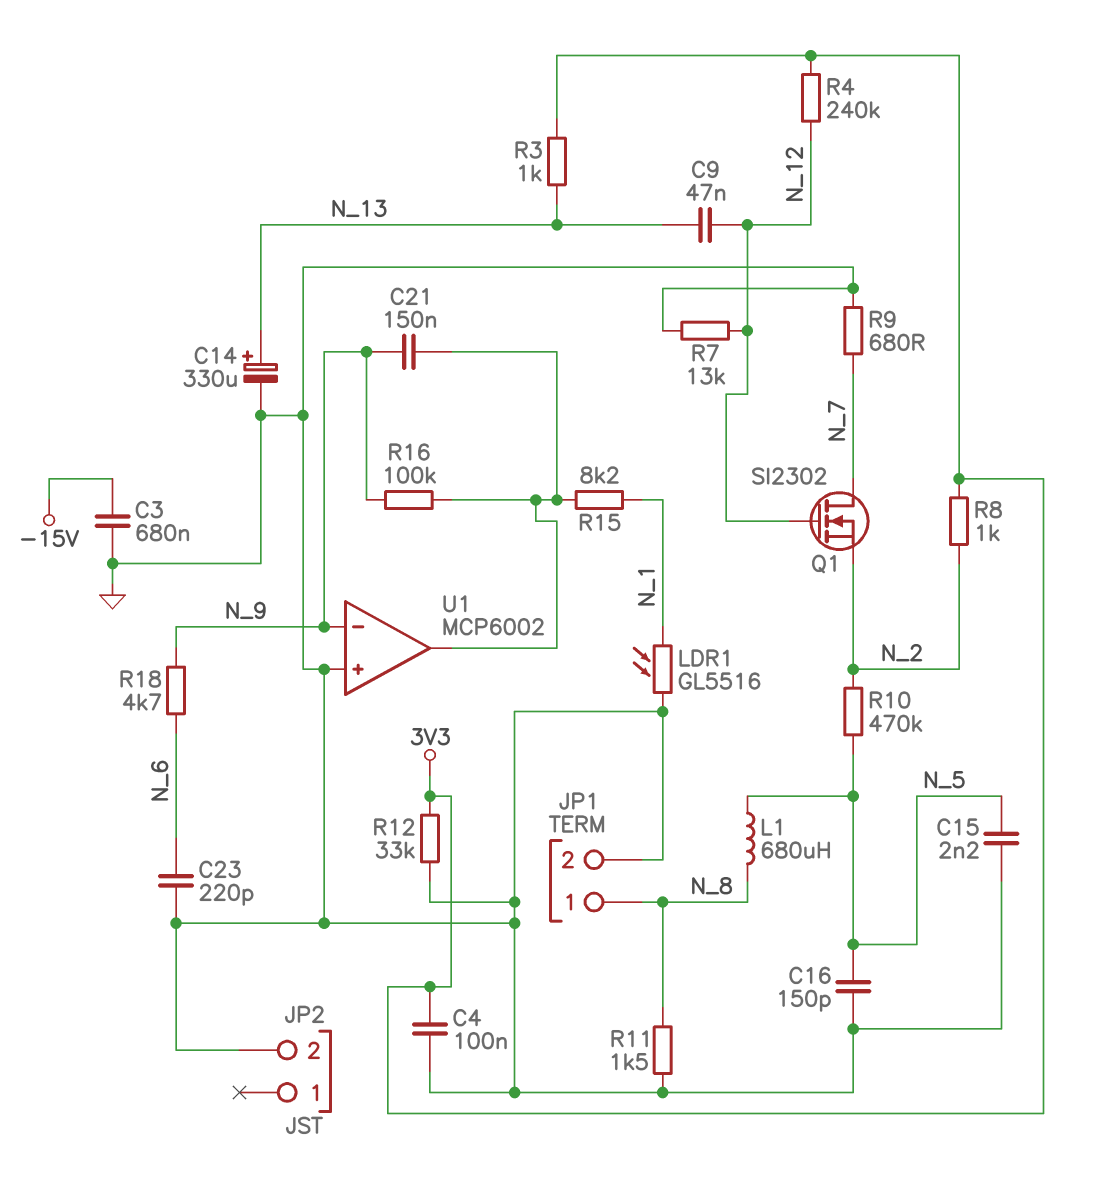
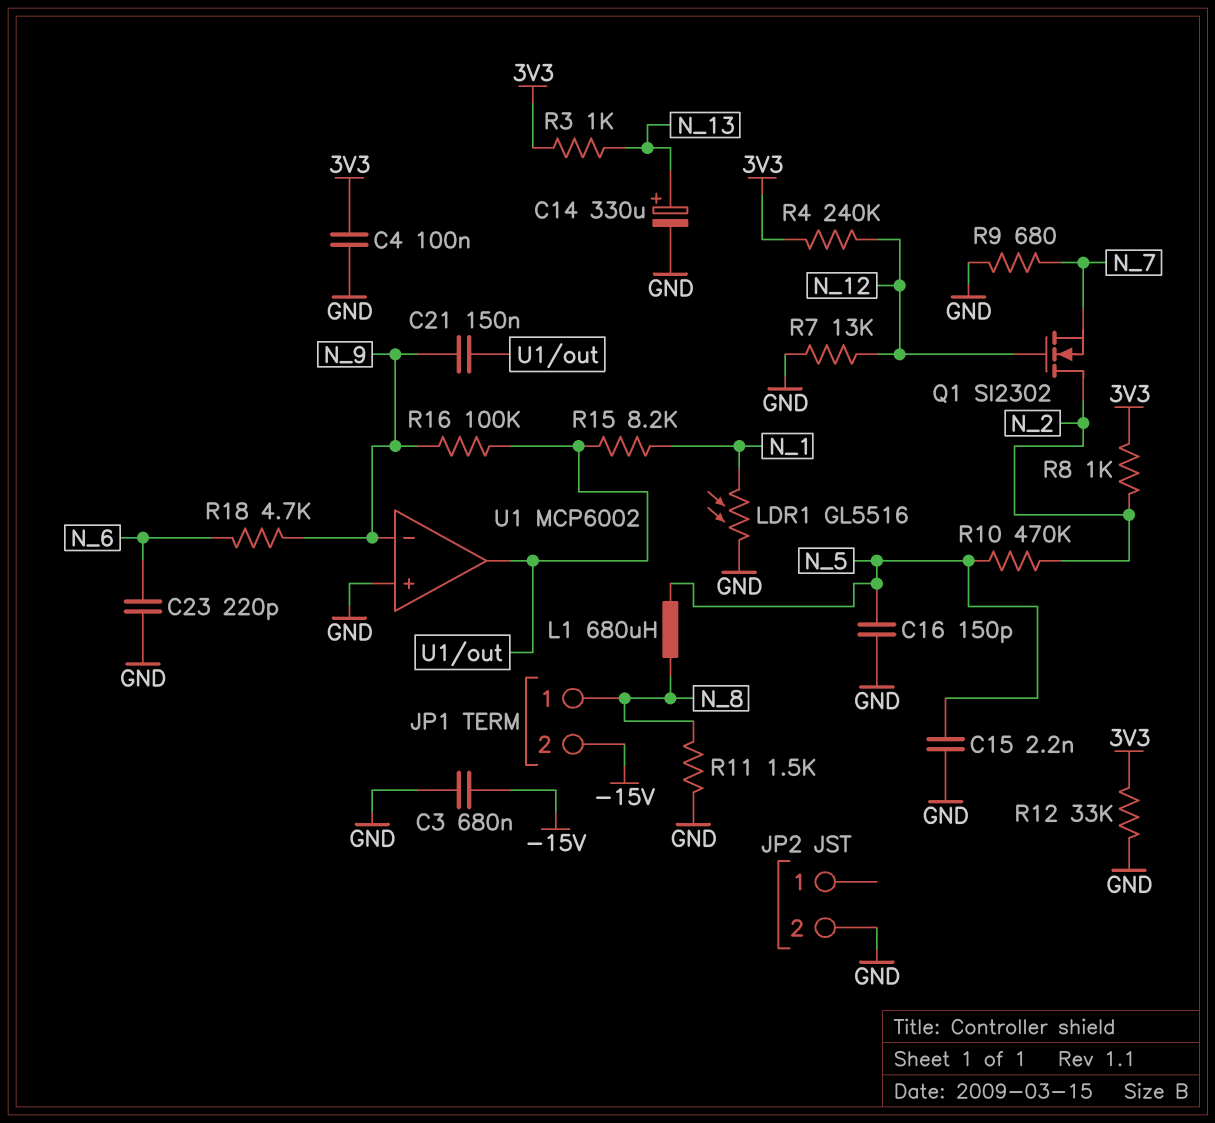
C9: 47nF (N_12, N_13) -> none
JP1 pin 2: GND -> -15V
Q1: NMOS SI2302 (G N_12, D N_7, S N_2) -> NMOS SI2302 (G N_12, D N_2, S N_7)

